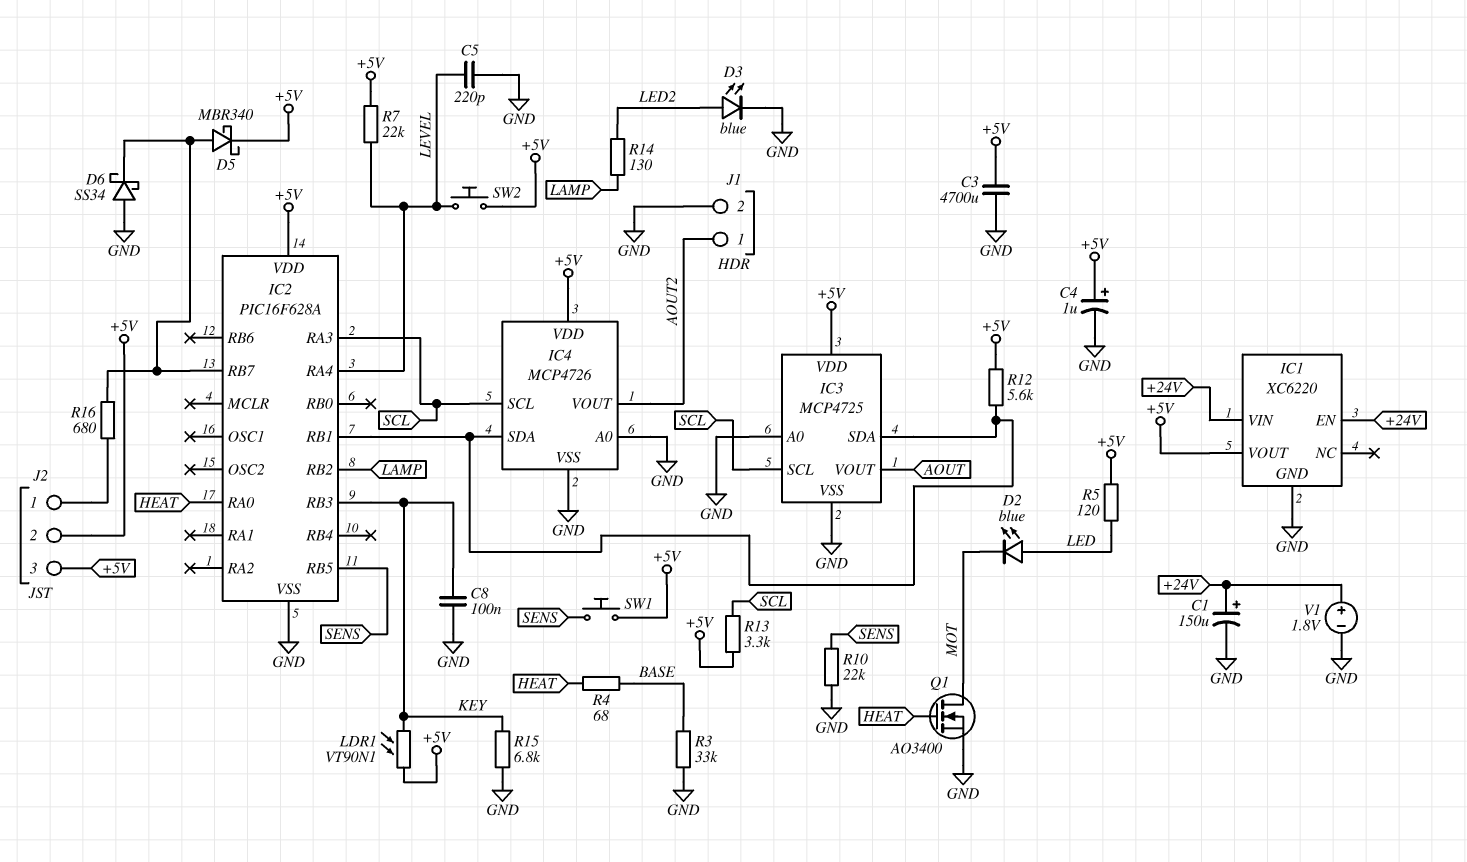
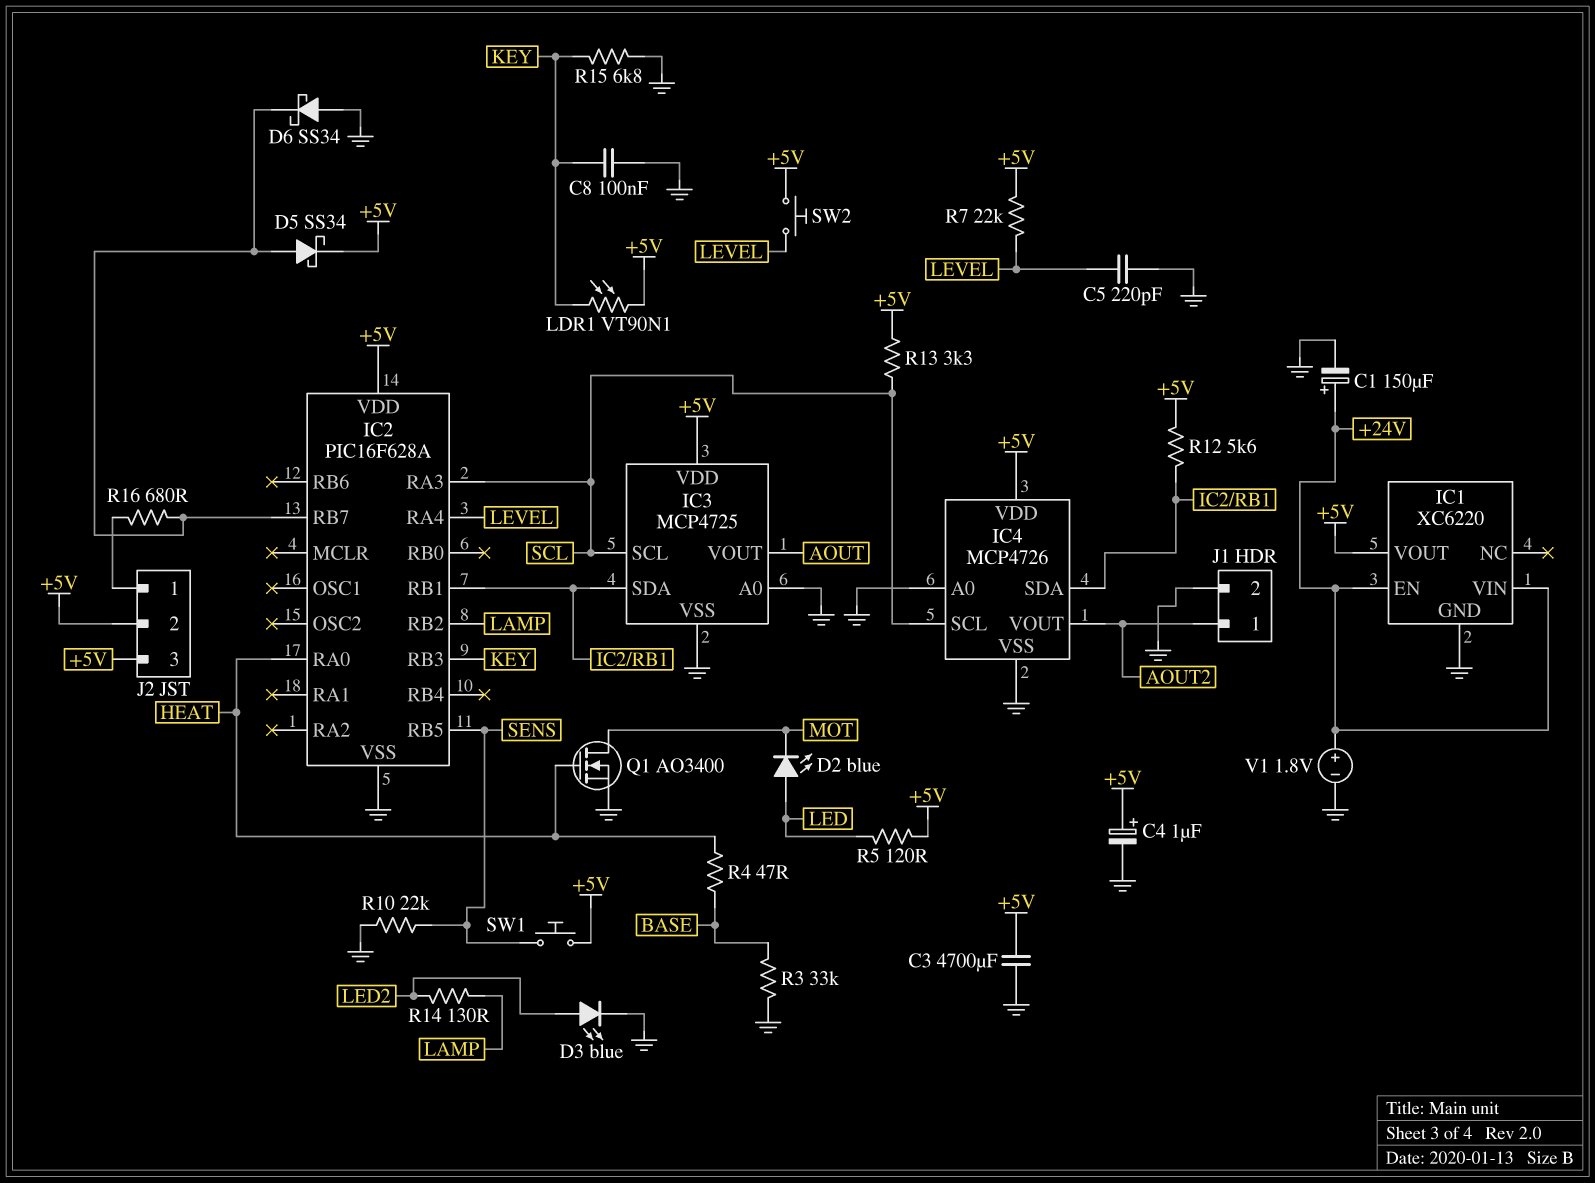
D5: schottky MBR340 (A IC2/RB7, K +5V) -> schottky SS34 (A IC2/RB7, K +5V)
R4: 68 (BASE, HEAT) -> 47 (BASE, HEAT)

